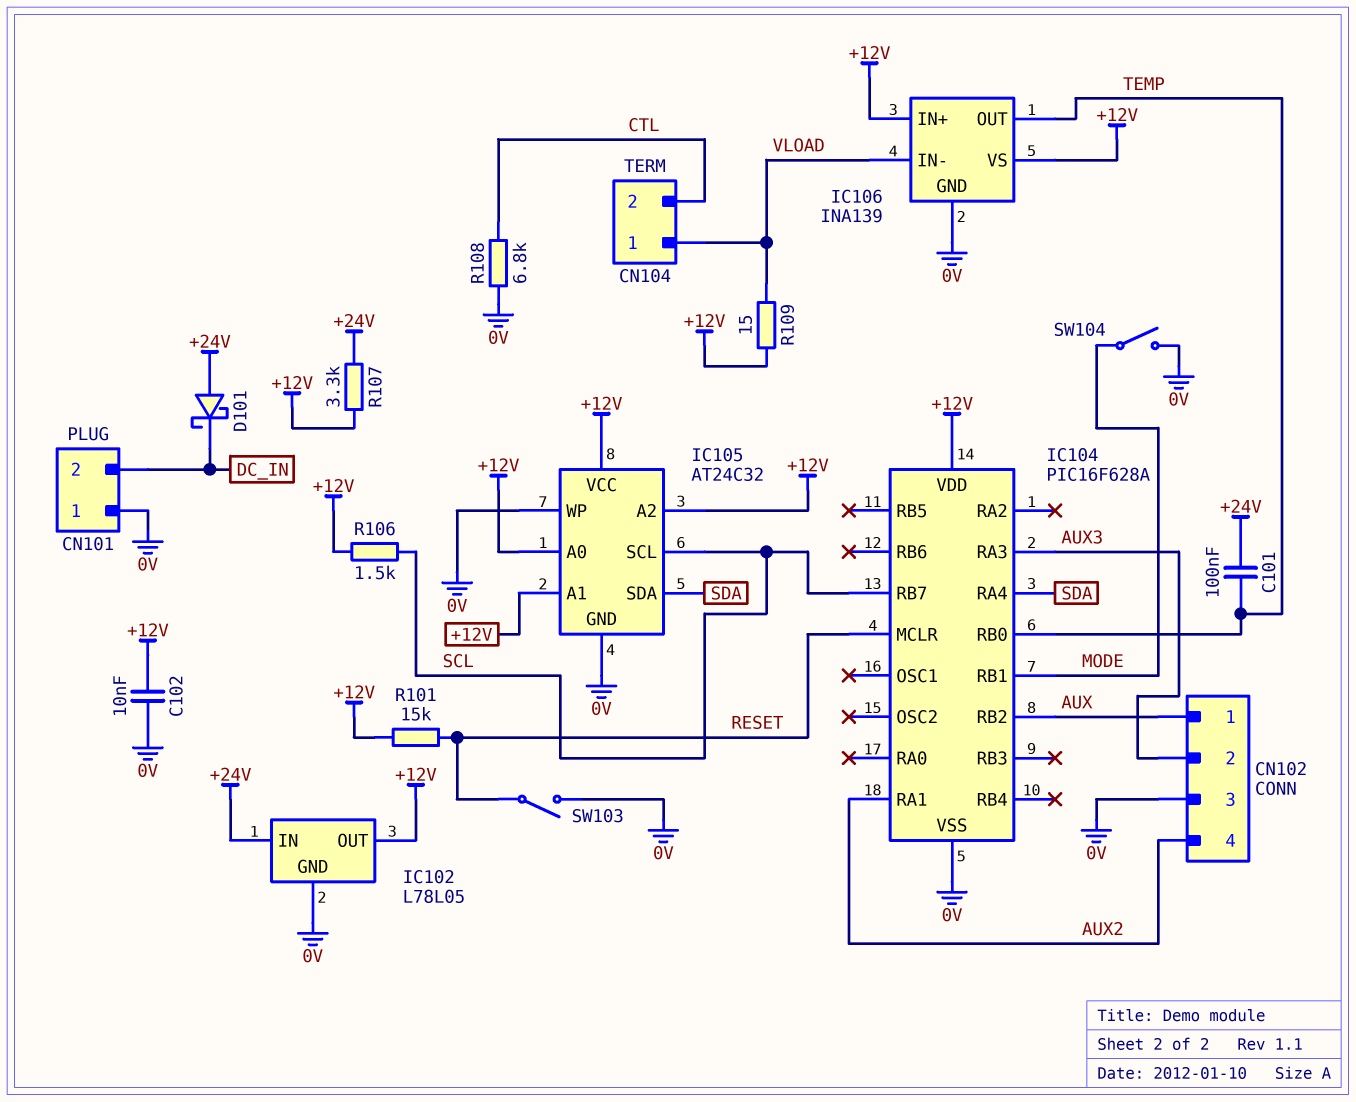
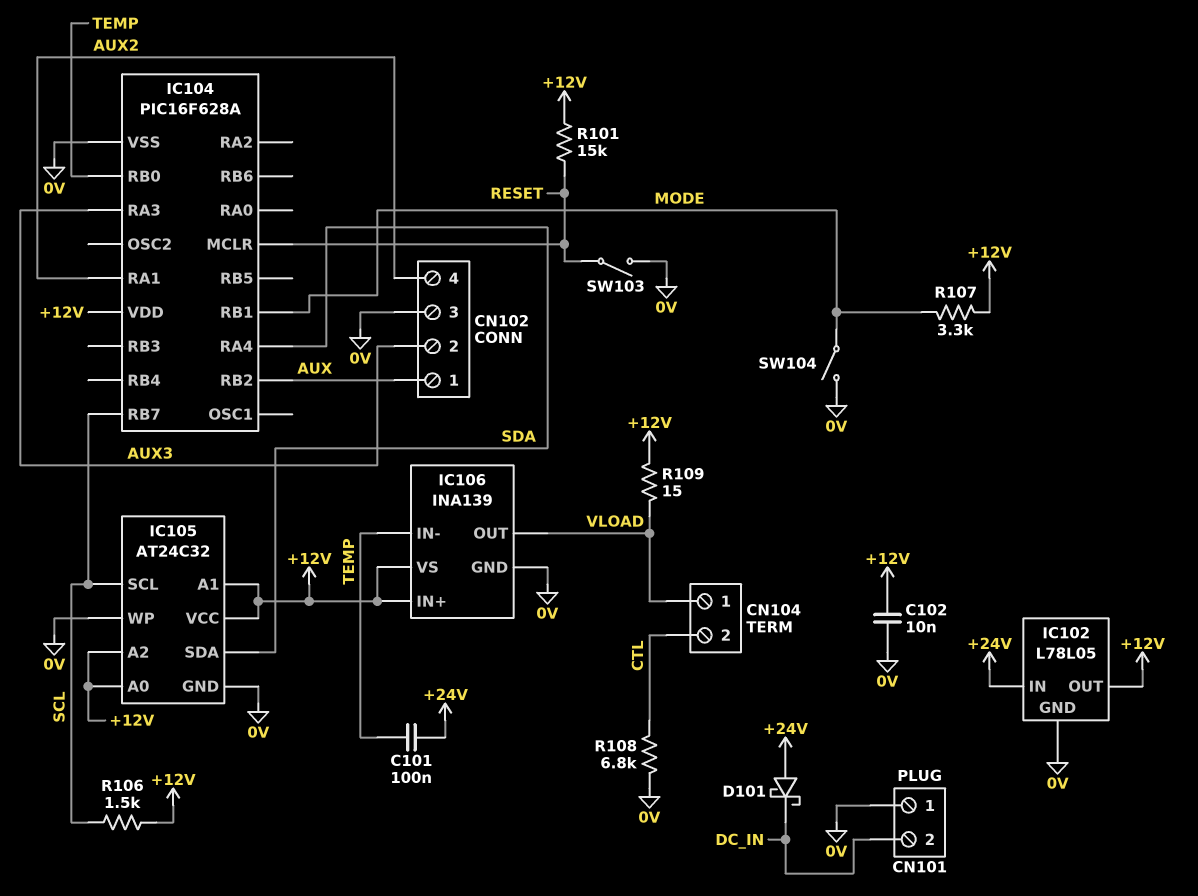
IC106 pin IN-: VLOAD -> TEMP
IC106 pin OUT: TEMP -> VLOAD
R107: 3.3k (+12V, +24V) -> 3.3k (+12V, MODE)

